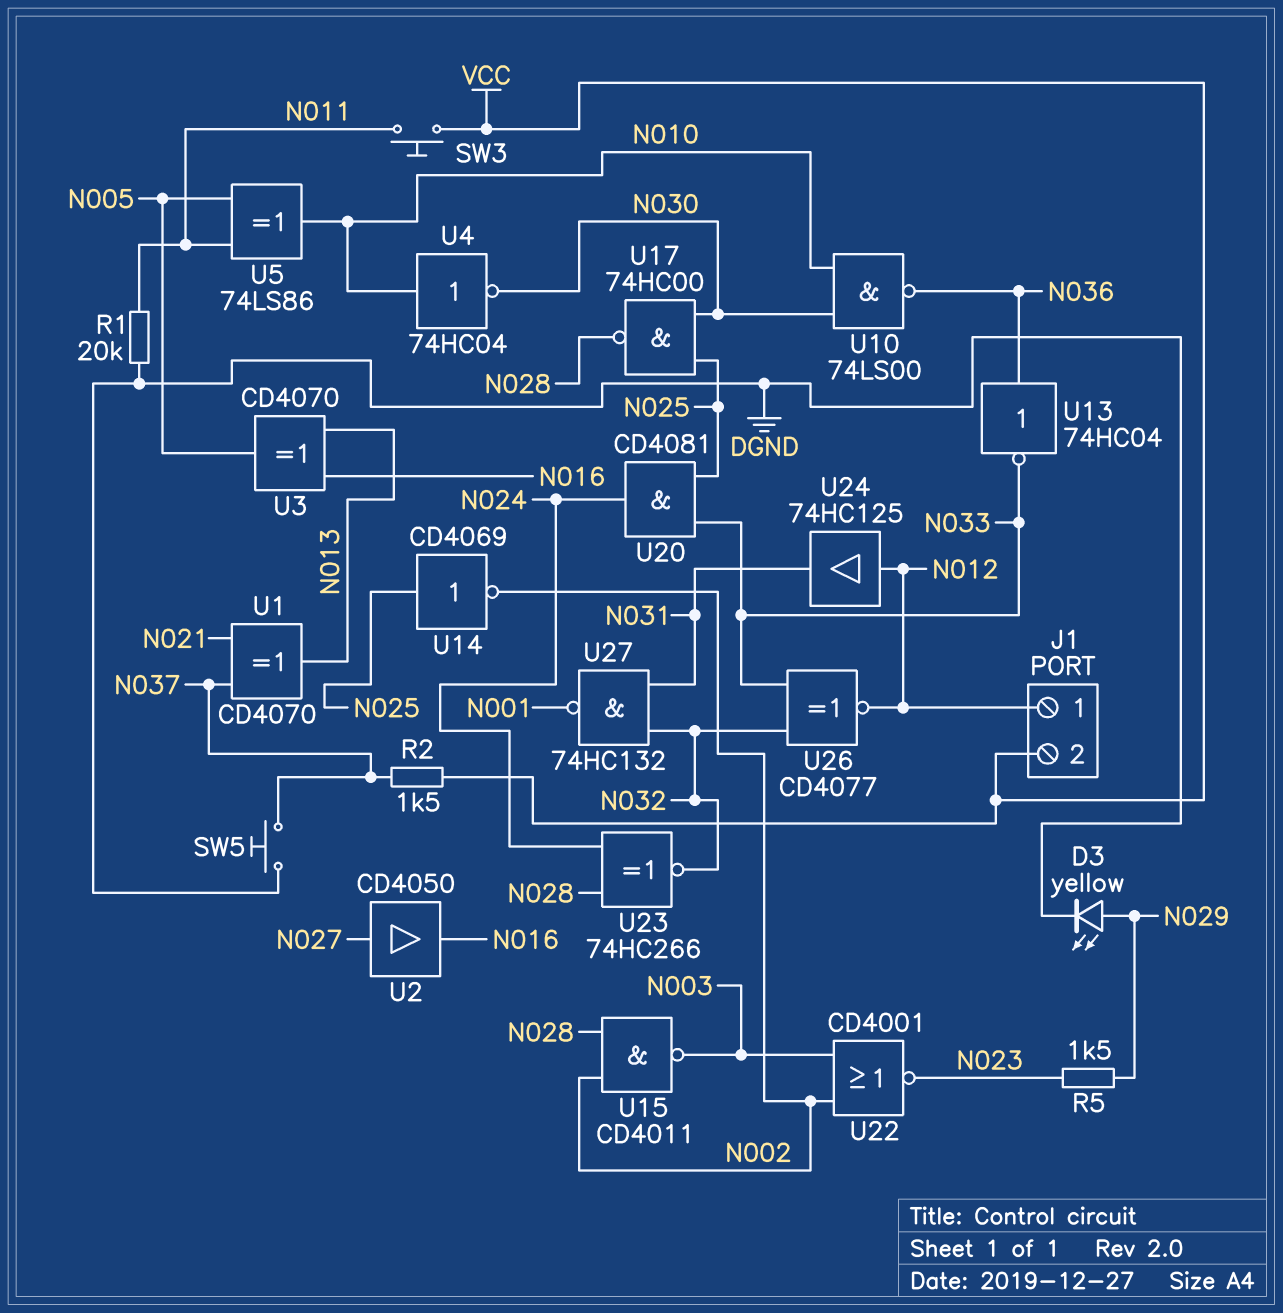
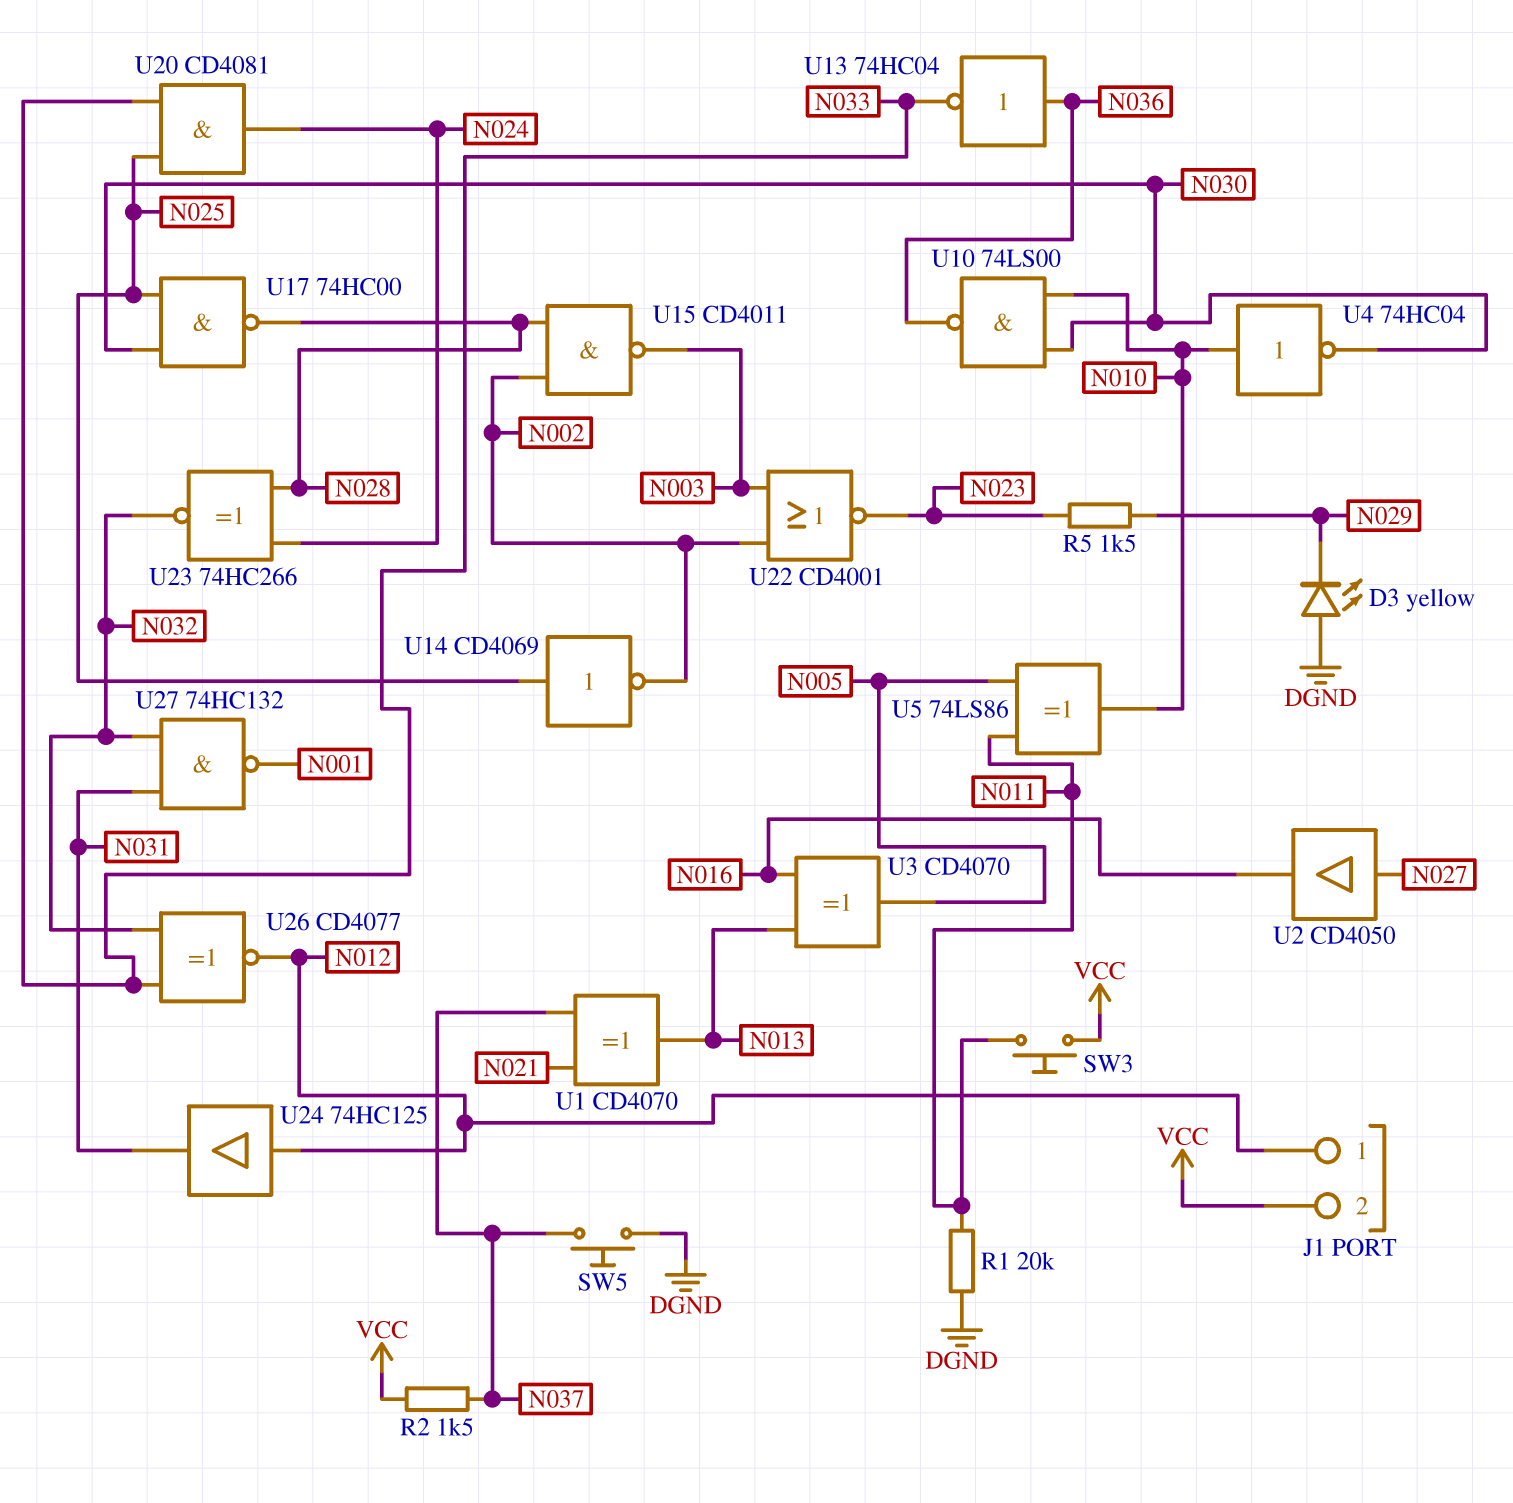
D3: LED yellow (A N029, K DGND) -> LED yellow (A DGND, K N029)

